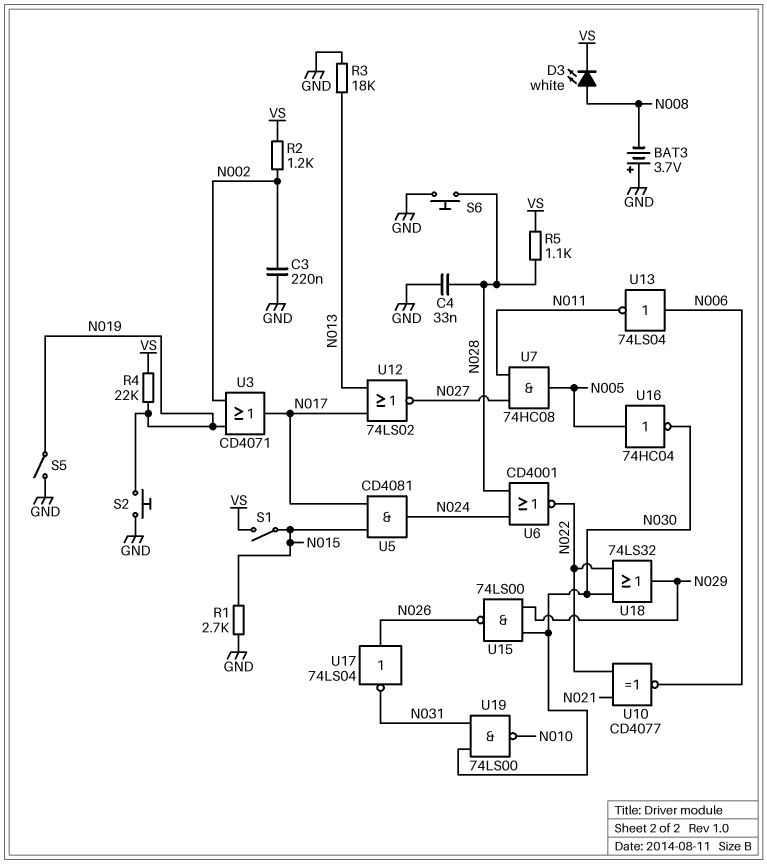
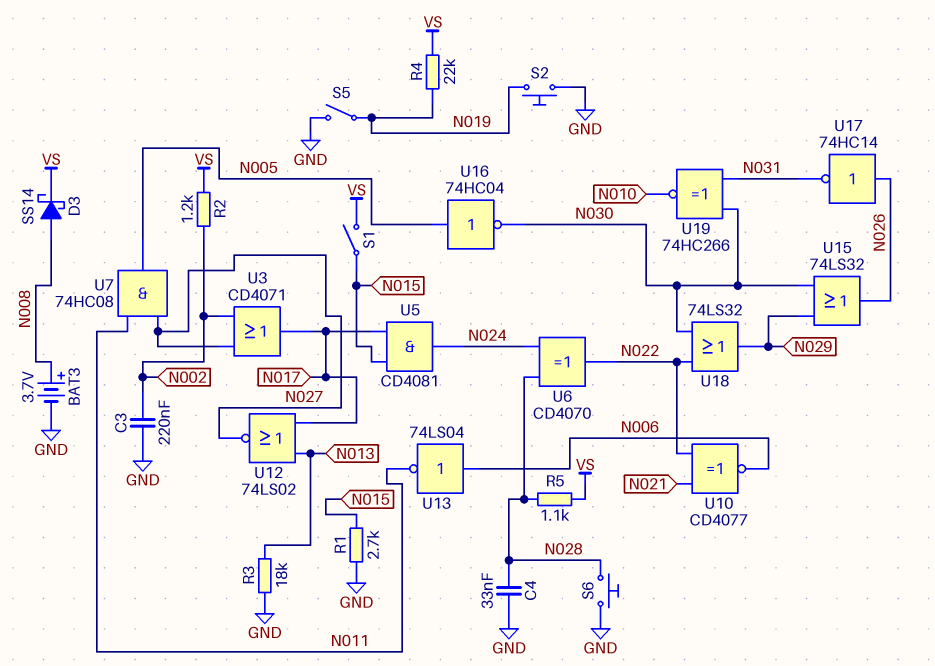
BAT3: 3.7V (plus GND, minus N008) -> 3.7V (plus N008, minus GND)
D3: LED white (A N008, K VS) -> schottky SS14 (A N008, K VS)
U3: OR CD4071 (in N002, in N019, out N017) -> OR CD4071 (in N002, in N027, out N017)
U6: NOR CD4001 (in N024, in N028, out N022) -> XOR CD4070 (in N024, in N028, out N022)
U15: NAND 74LS00 (in N029, in N030, out N026) -> OR 74LS32 (in N029, in N030, out N026)
U17: NOT 74LS04 (in N026, out N031) -> NOT 74HC14 (in N026, out N031)
U19: NAND 74LS00 (in N030, in N031, out N010) -> XNOR 74HC266 (in N030, in N031, out N010)

